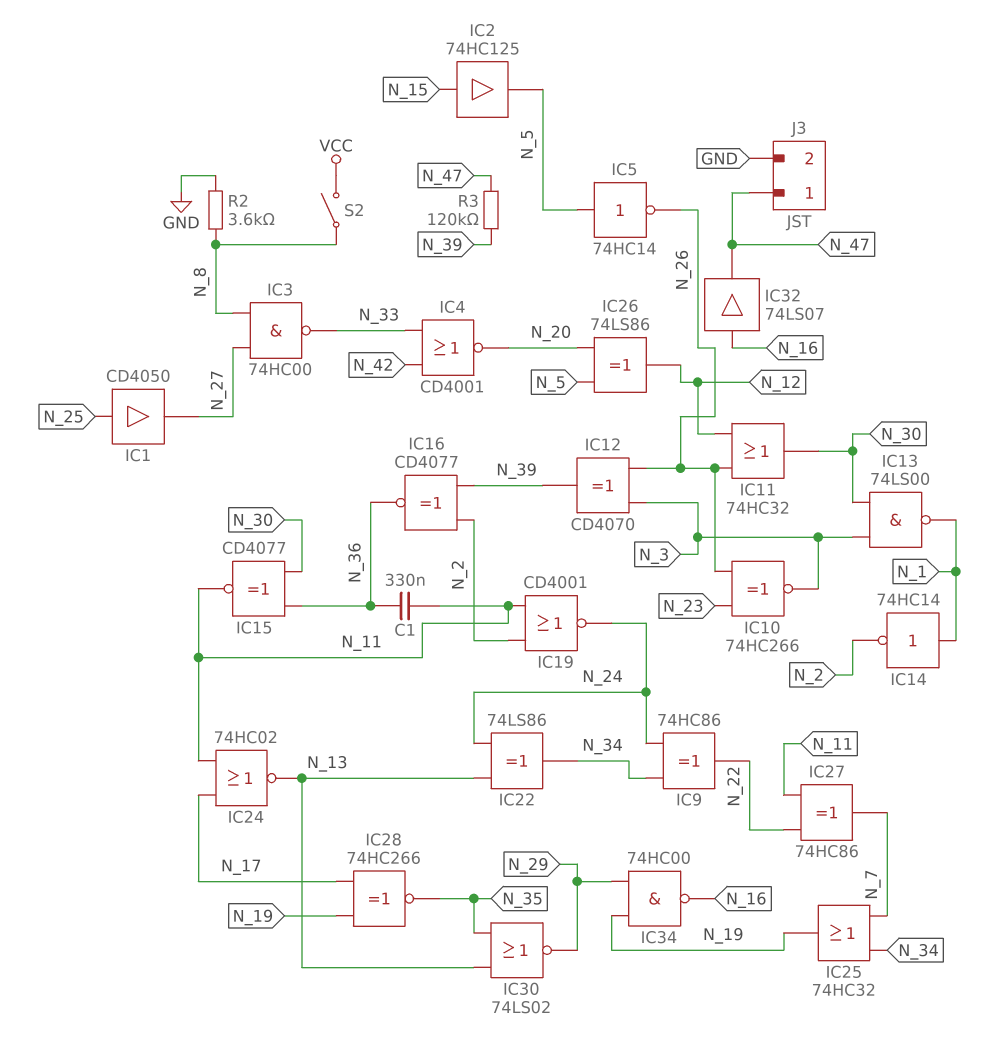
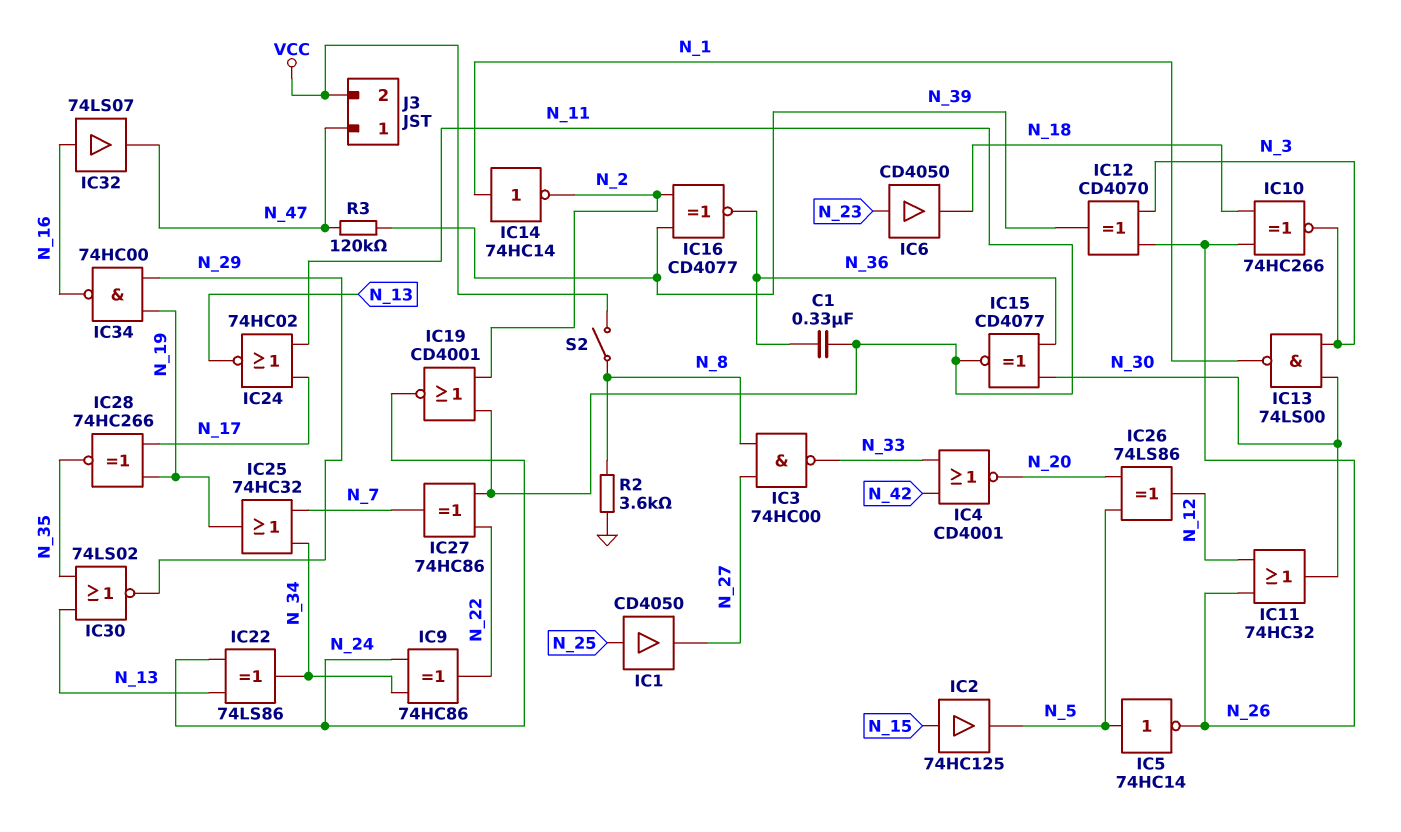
IC6: none -> buffer CD4050 (in N_23, out N_18)
IC10: XNOR 74HC266 (in N_23, in N_26, out N_3) -> XNOR 74HC266 (in N_18, in N_26, out N_3)
J3 pin 2: GND -> VCC

